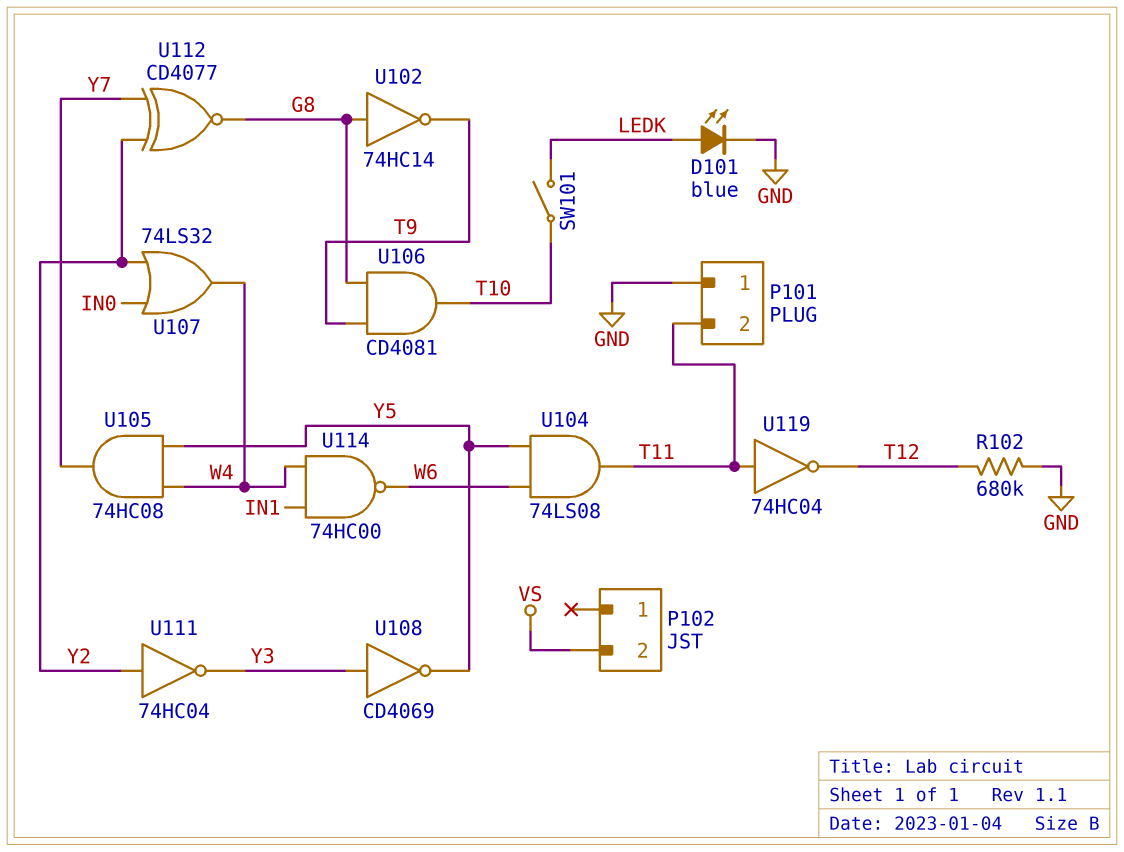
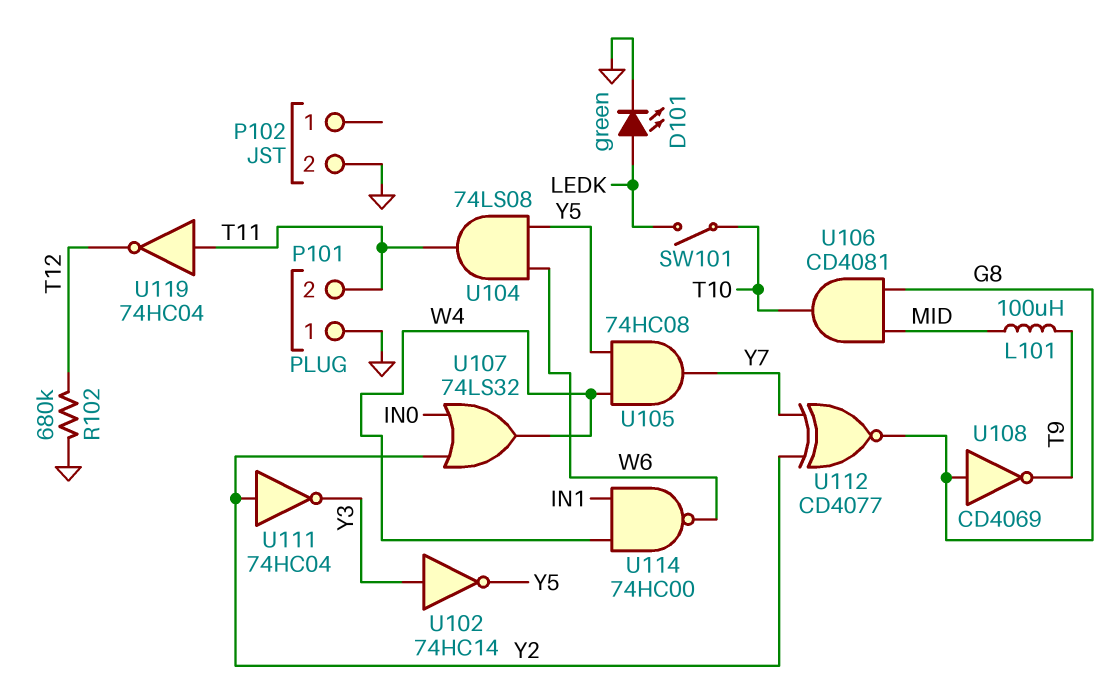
D101: LED blue (A LEDK, K GND) -> LED green (A LEDK, K GND)
L101: none -> 100uH (MID, T9)
P102 pin 2: VS -> GND
U102: NOT 74HC14 (in G8, out T9) -> NOT 74HC14 (in Y3, out Y5)
U106: AND CD4081 (in G8, in T9, out T10) -> AND CD4081 (in G8, in MID, out T10)
U108: NOT CD4069 (in Y3, out Y5) -> NOT CD4069 (in G8, out T9)

